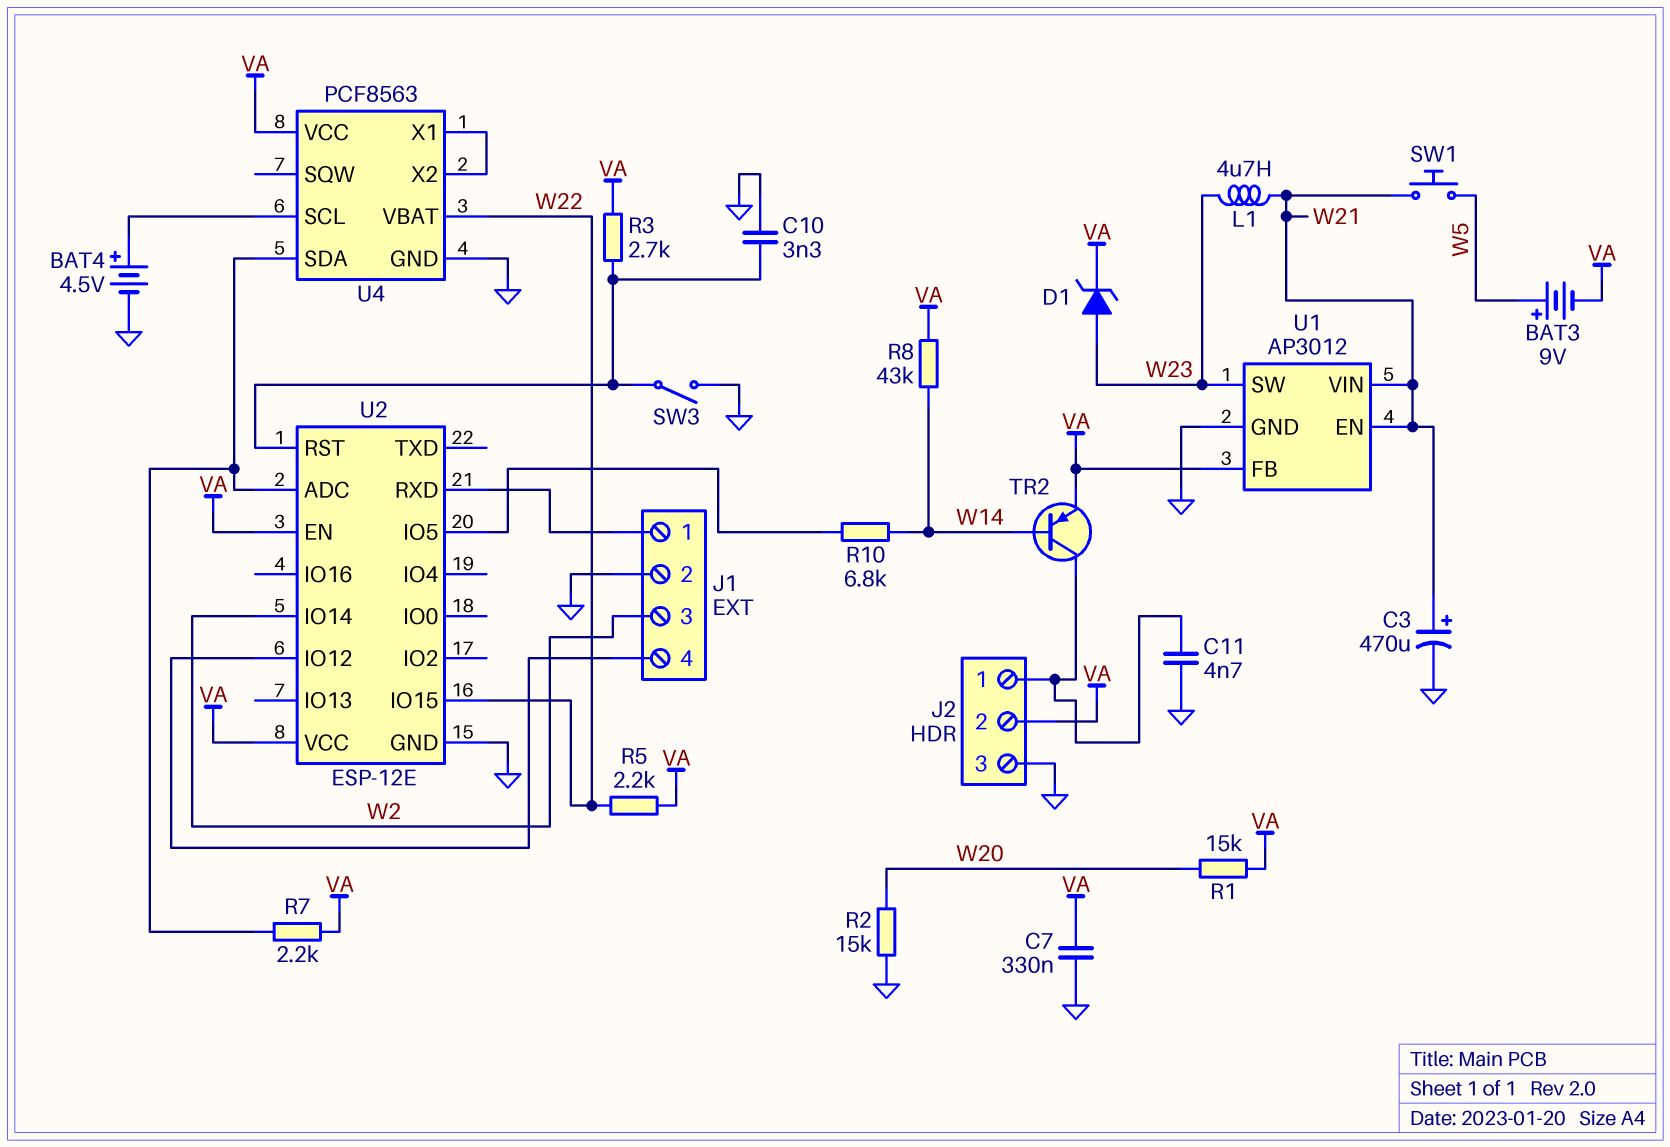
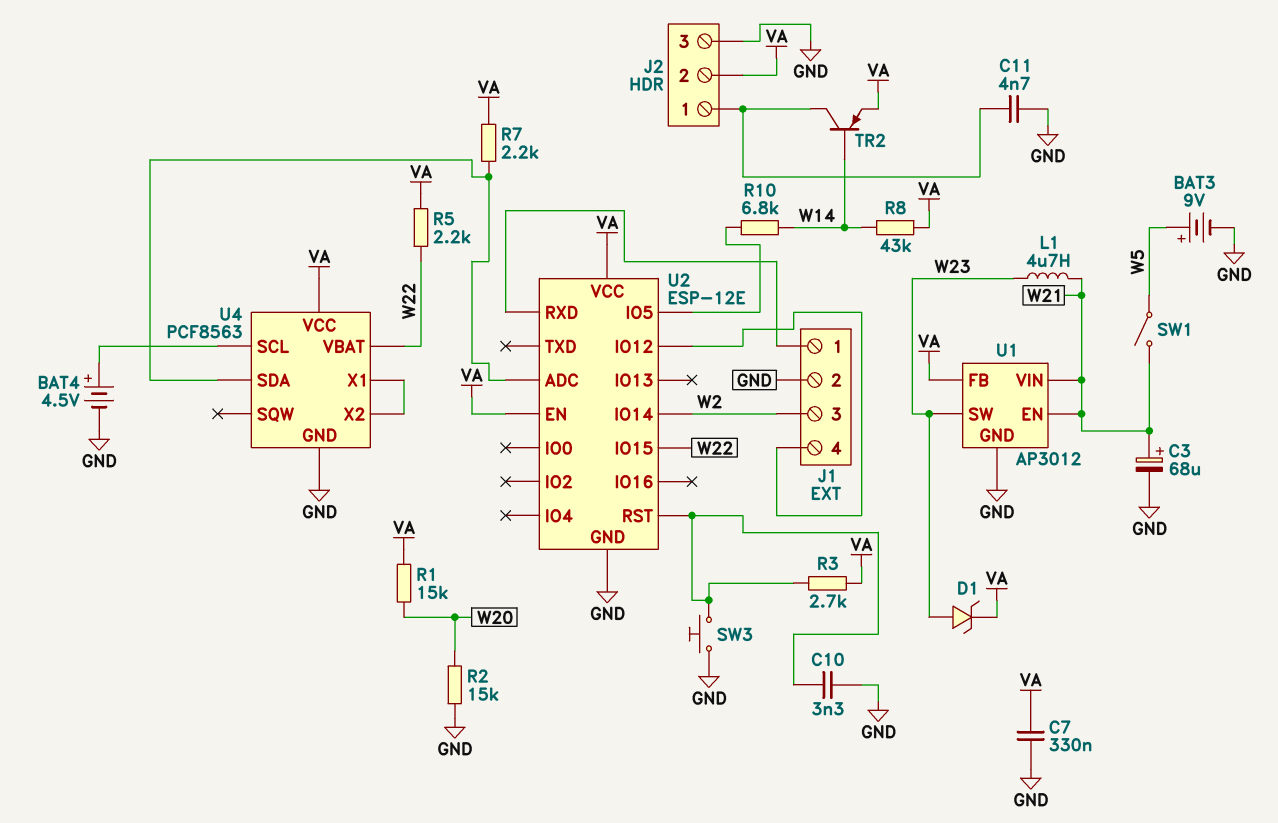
BAT3: 9V (plus W5, minus VA) -> 9V (plus W5, minus GND)
C3: 470uF (plus W21, minus GND) -> 68uF (plus W21, minus GND)
SW1: button (W5, W21) -> switch (W5, W21)
SW3: switch (GND, U2/RST) -> button (GND, U2/RST)

